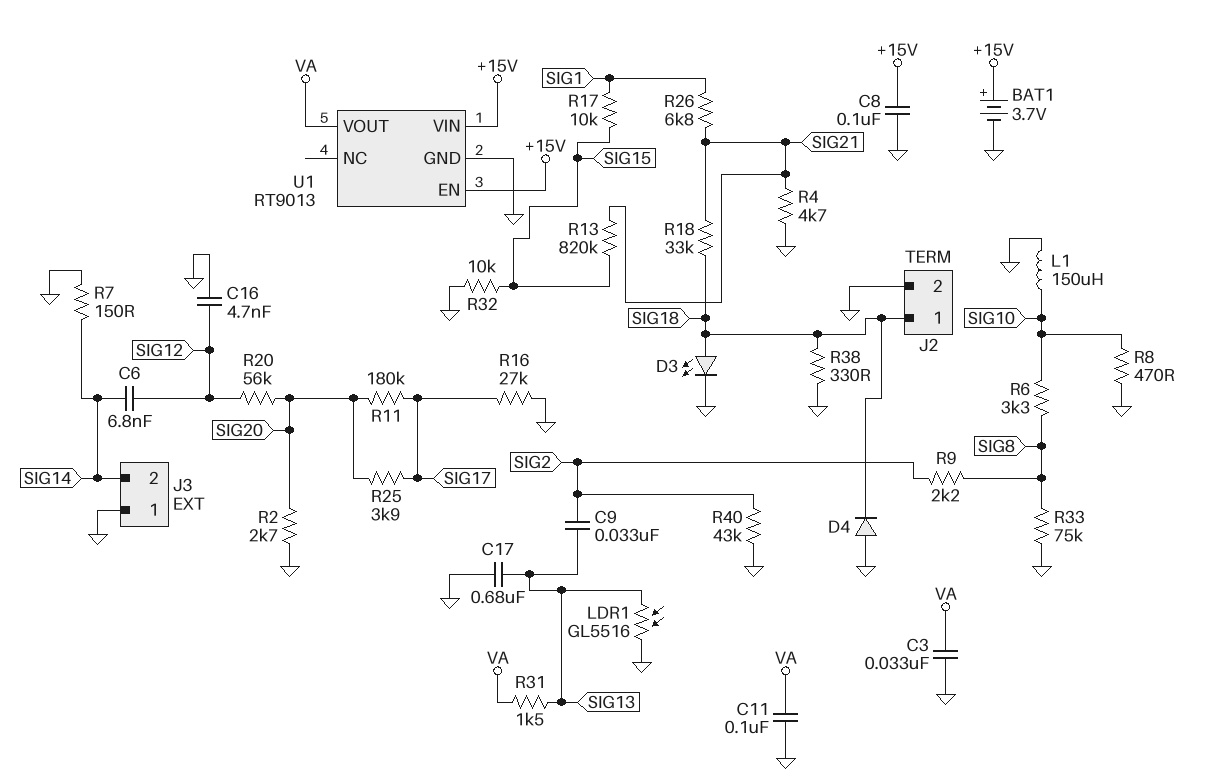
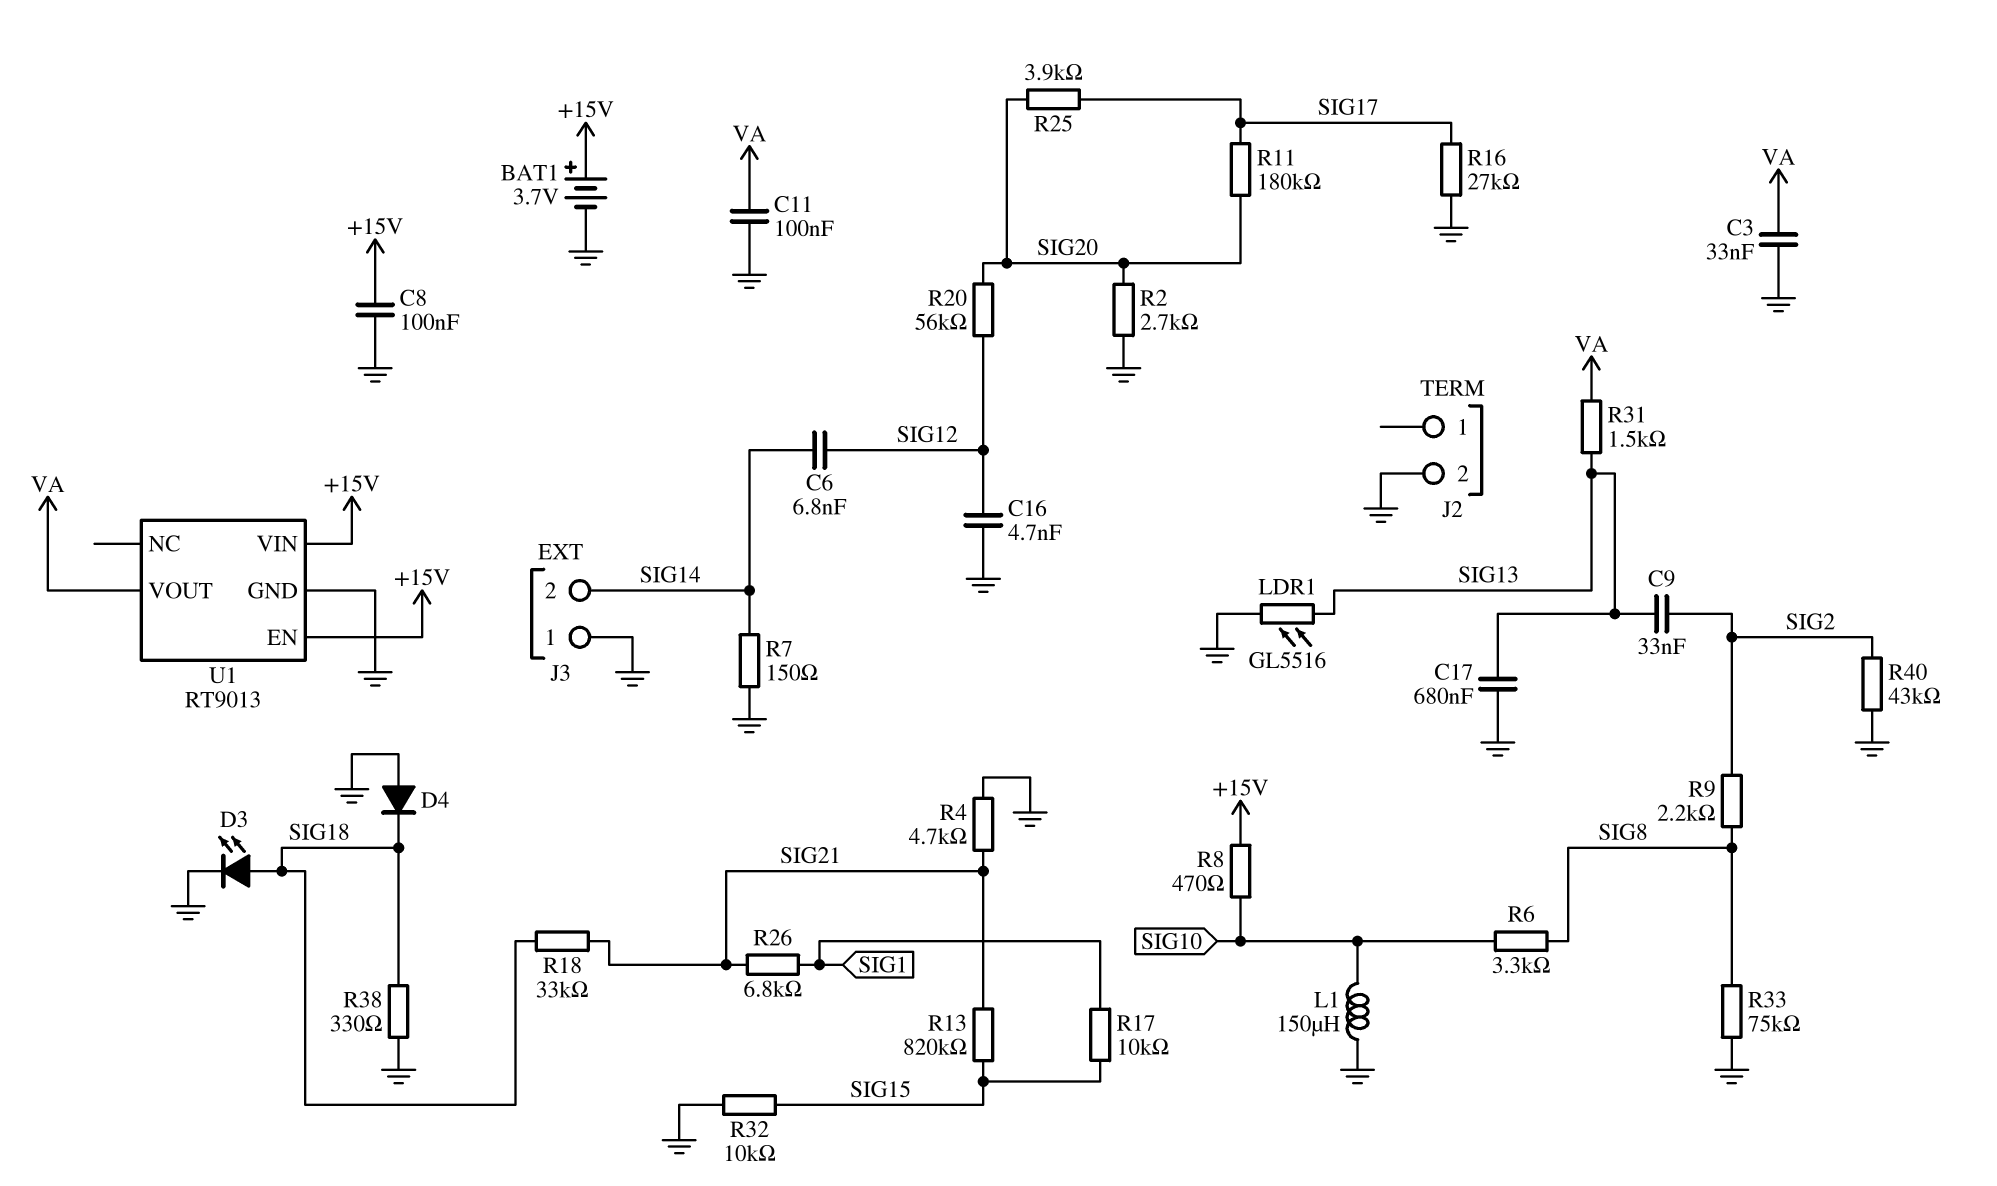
J2 pin 1: SIG18 -> none
R8: 470 (GND, SIG10) -> 470 (+15V, SIG10)

